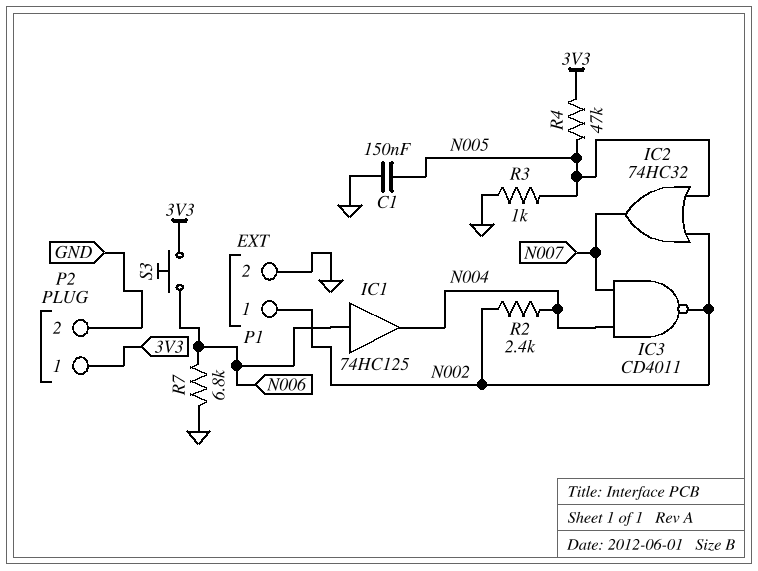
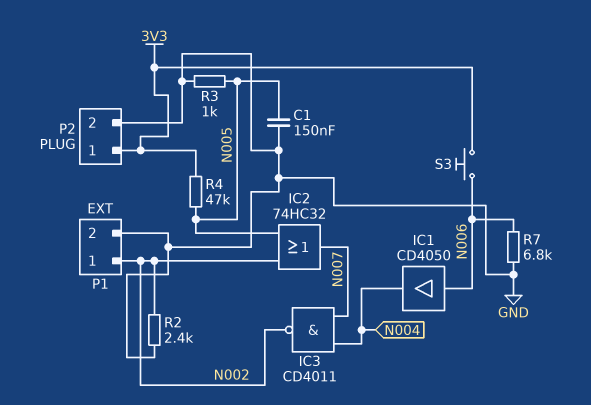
IC1: buffer 74HC125 (in N006, out N004) -> buffer CD4050 (in N006, out N004)
R2: 2.4k (N002, N004) -> 2.4k (GND, N002)

